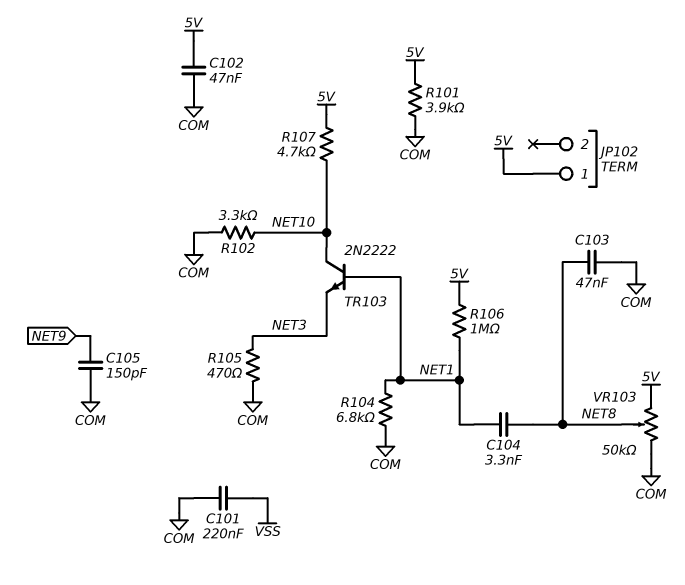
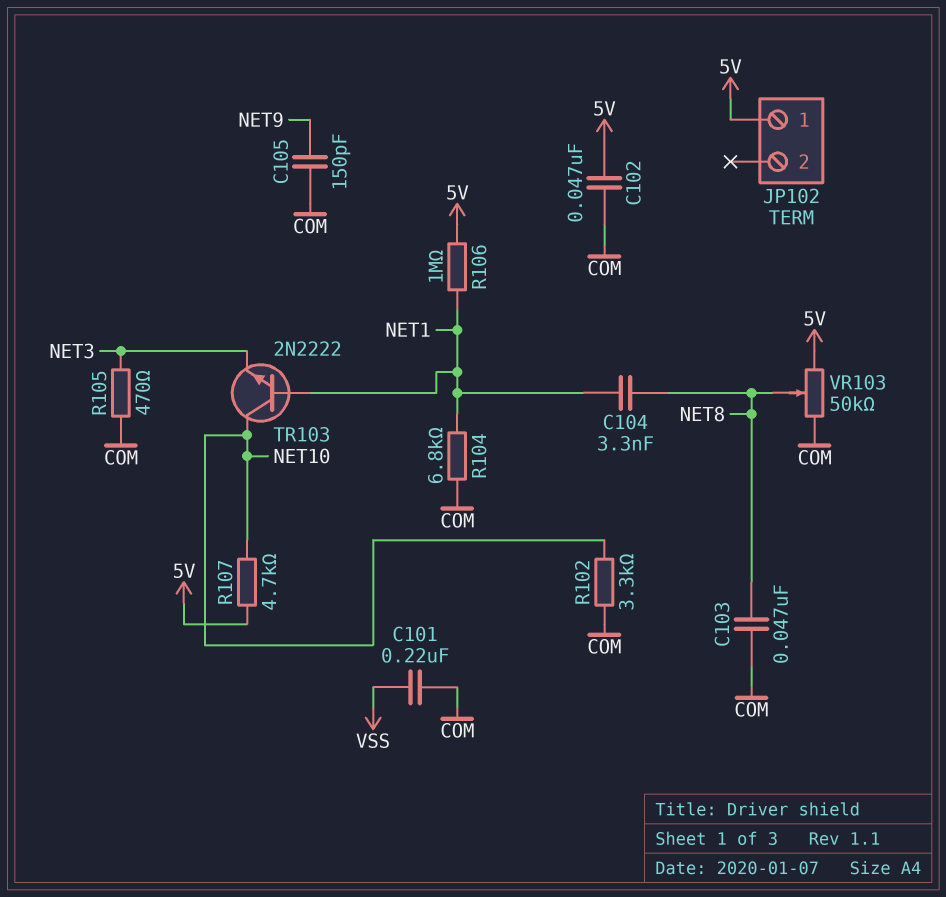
R101: 3.9k (5V, COM) -> none

